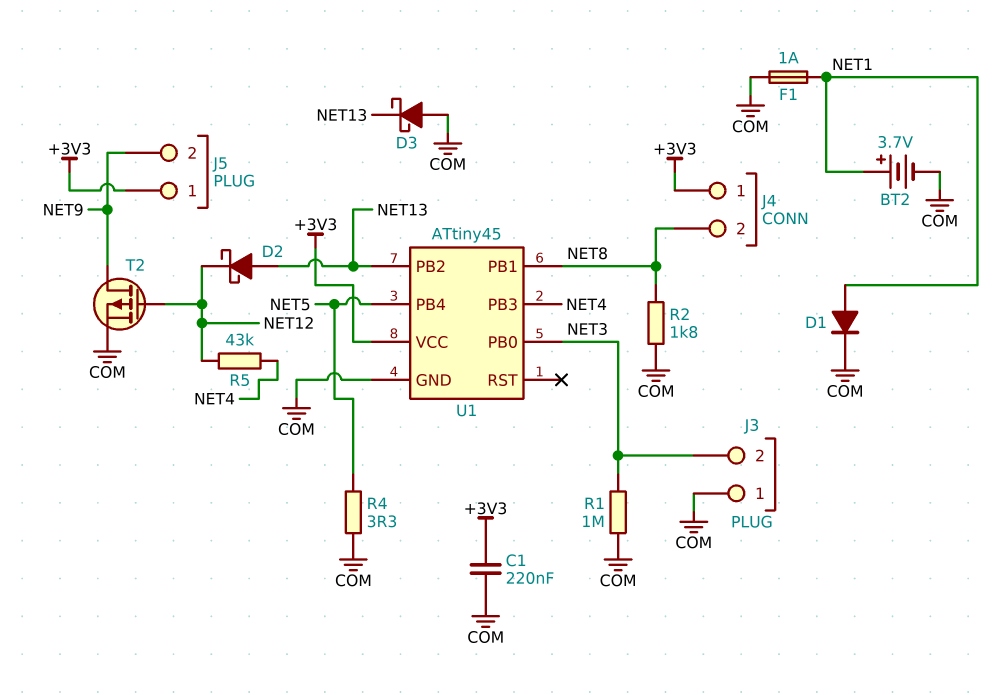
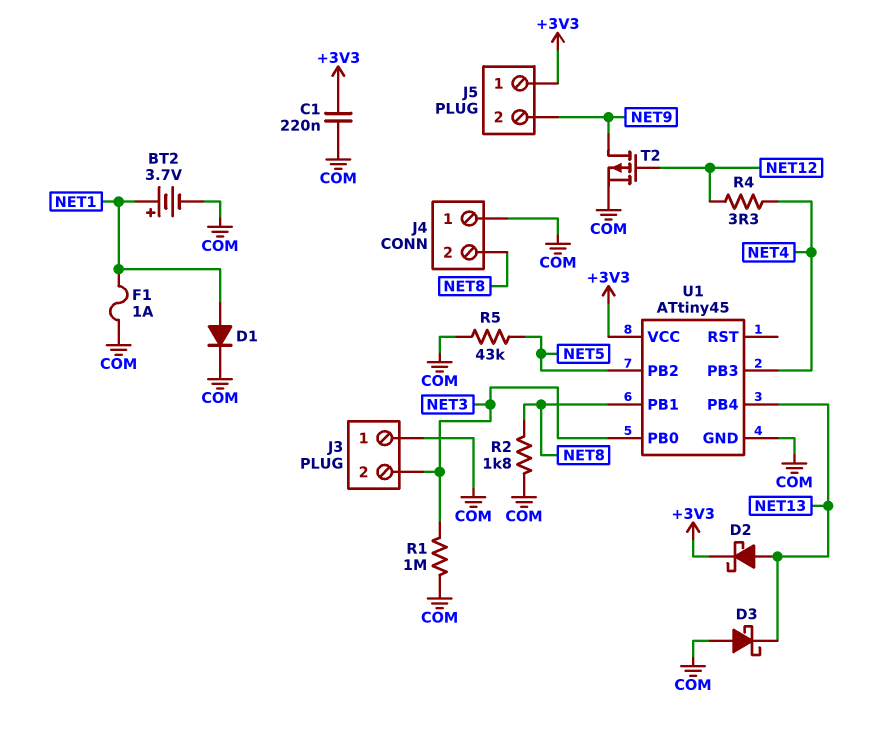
D2: schottky (A NET13, K NET12) -> schottky (A NET13, K +3V3)
J4 pin 1: +3V3 -> COM
R4: 3.3 (COM, NET5) -> 3.3 (NET4, NET12)
R5: 43k (NET4, NET12) -> 43k (COM, NET5)
U1 pin PB2: NET13 -> NET5
U1 pin PB4: NET5 -> NET13

